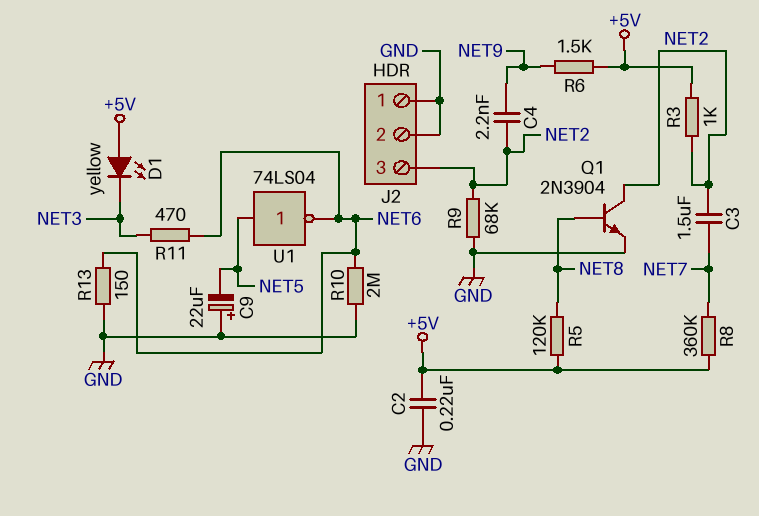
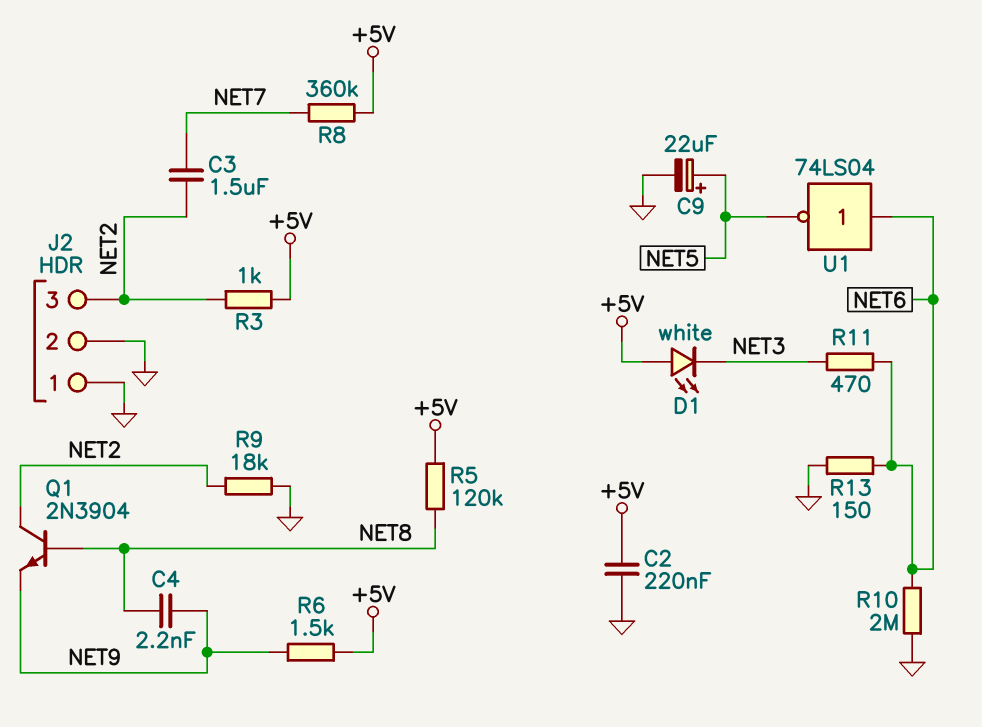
C4: 2.2nF (NET2, NET9) -> 2.2nF (NET8, NET9)
C9: 22uF (plus GND, minus NET5) -> 22uF (plus NET5, minus GND)
D1: LED yellow (A +5V, K NET3) -> LED white (A +5V, K NET3)
Q1: NPN 2N3904 (B NET8, C NET2, E GND) -> NPN 2N3904 (B NET8, C NET2, E NET9)
R9: 68k (GND, NET2) -> 18k (GND, NET2)
U1: NOT 74LS04 (in NET5, out NET6) -> NOT 74LS04 (in NET6, out NET5)

